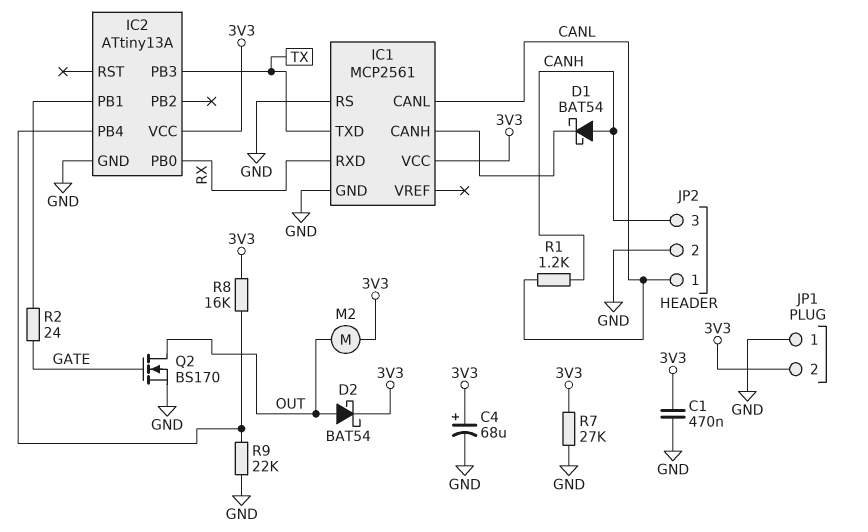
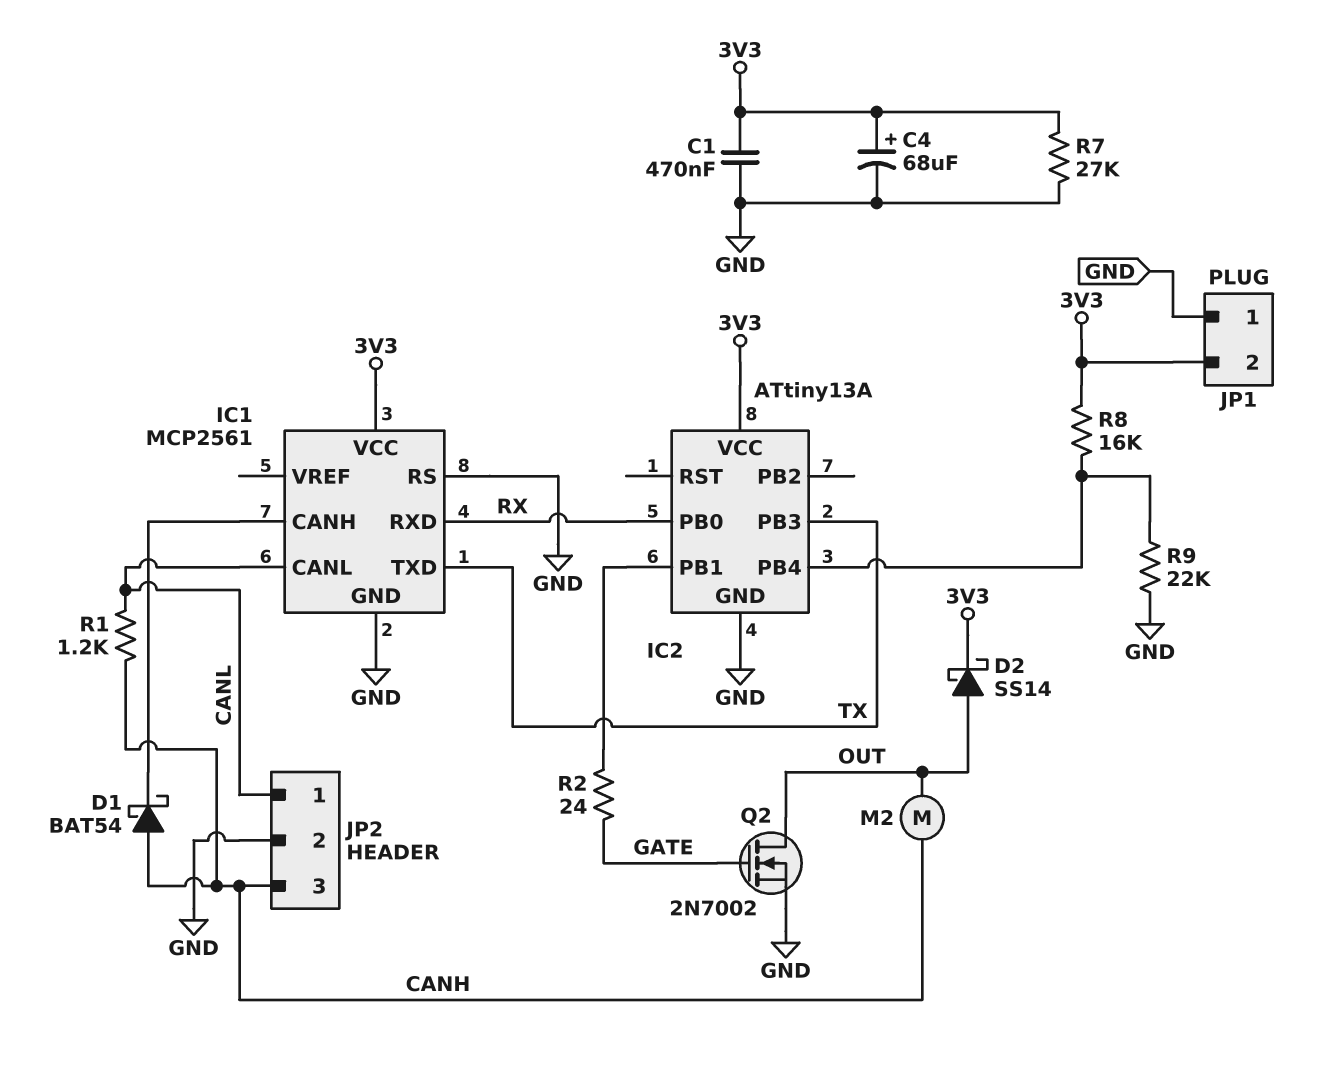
D2: schottky BAT54 (A OUT, K 3V3) -> schottky SS14 (A OUT, K 3V3)
M2: motor (3V3, OUT) -> motor (CANH, OUT)
Q2: NMOS BS170 (G GATE, D OUT, S GND) -> NMOS 2N7002 (G GATE, D OUT, S GND)

